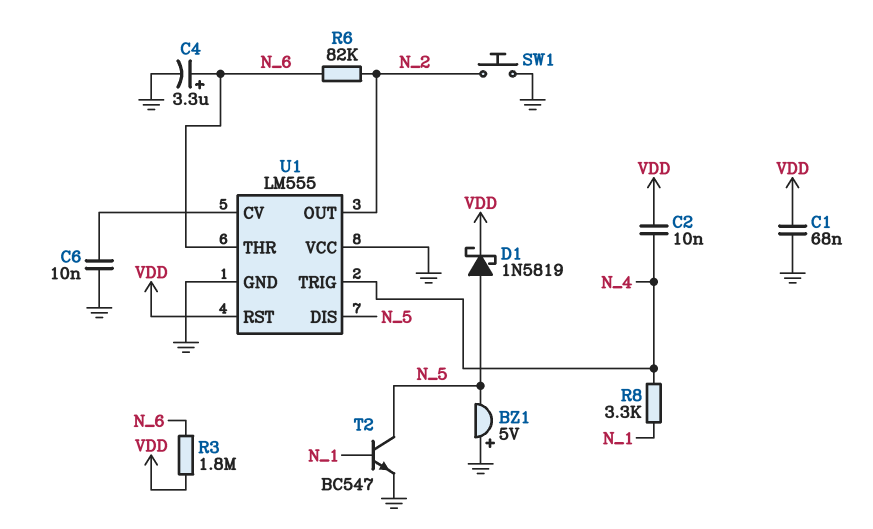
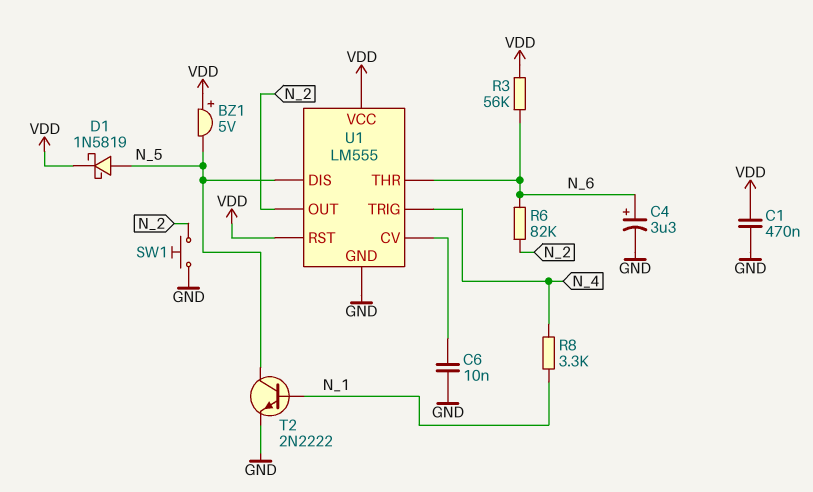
BZ1: buzzer 5V (plus GND, minus N_5) -> buzzer 5V (plus VDD, minus N_5)
C1: 68nF (GND, VDD) -> 470nF (GND, VDD)
C2: 10nF (N_4, VDD) -> none
R3: 1.8M (N_6, VDD) -> 56k (N_6, VDD)
T2: NPN BC547 (B N_1, C N_5, E GND) -> NPN 2N2222 (B N_1, C N_5, E GND)
U1 pin VCC: GND -> VDD

